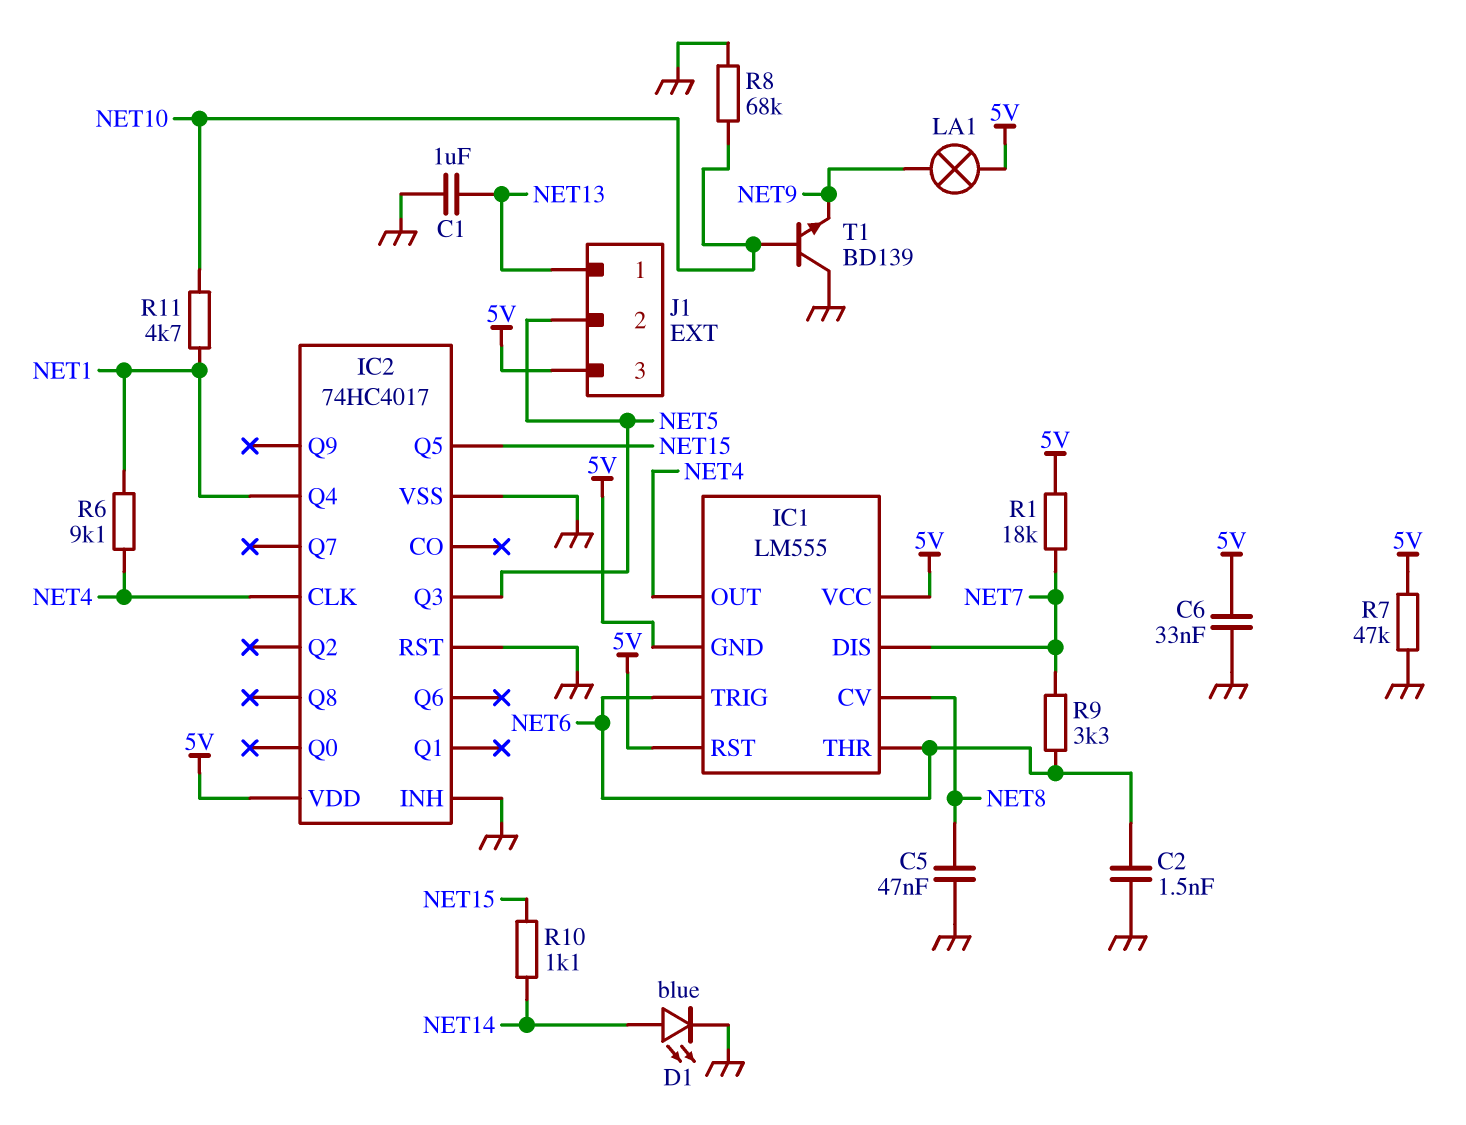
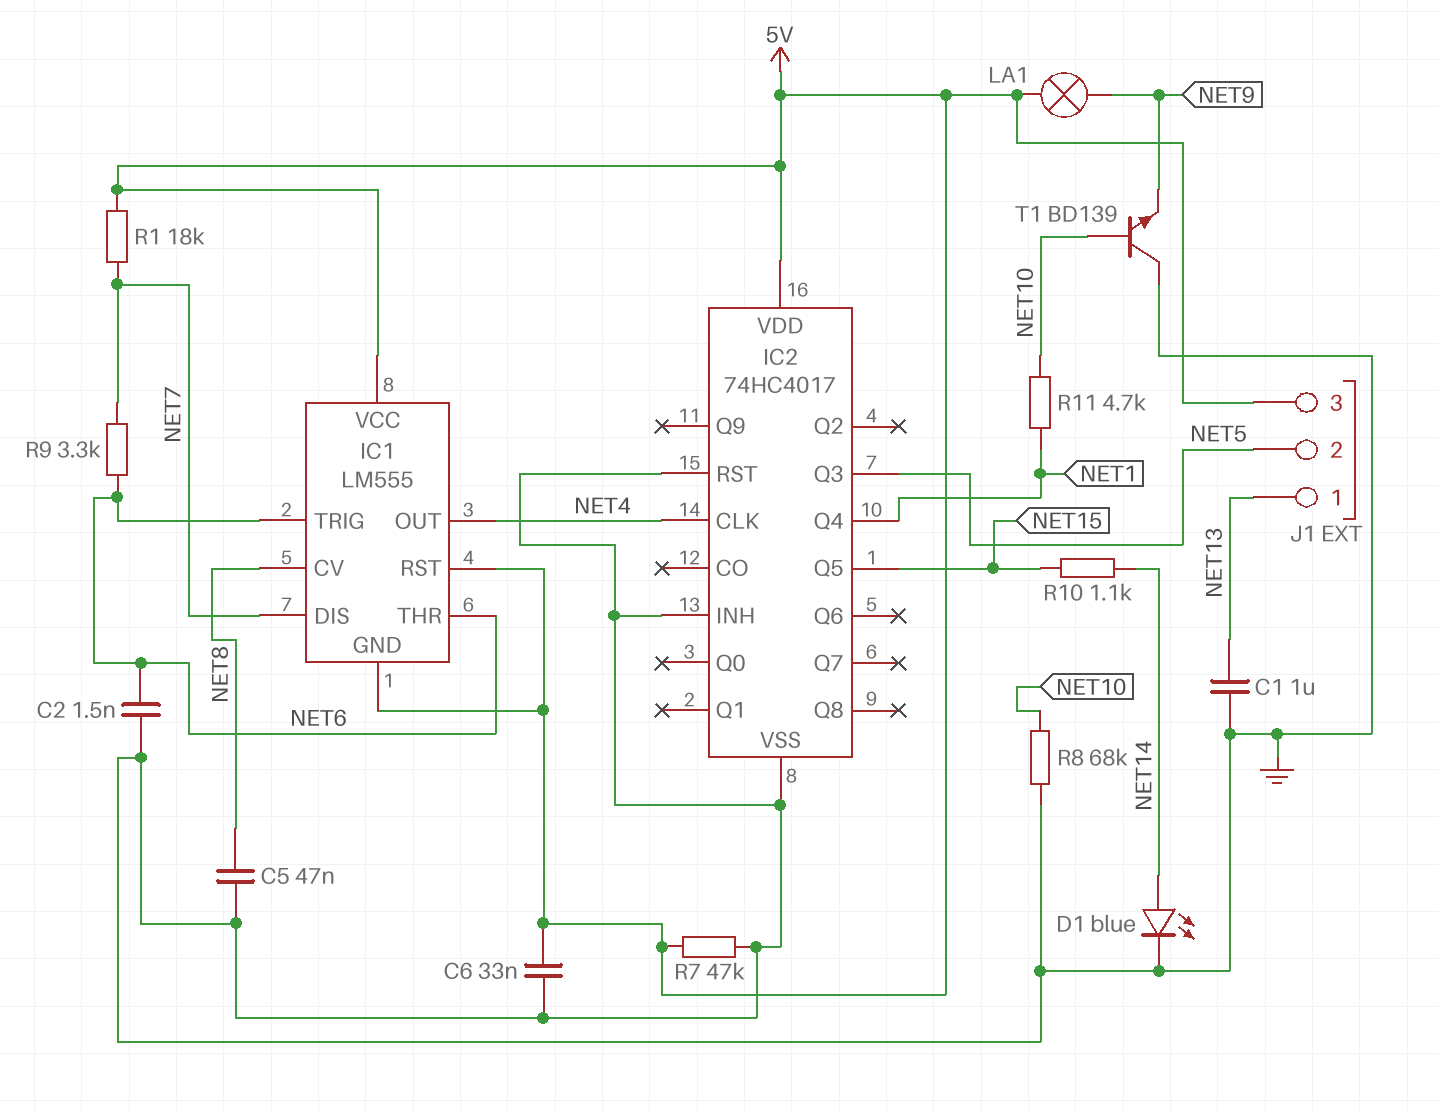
R6: 9.1k (NET1, NET4) -> none

